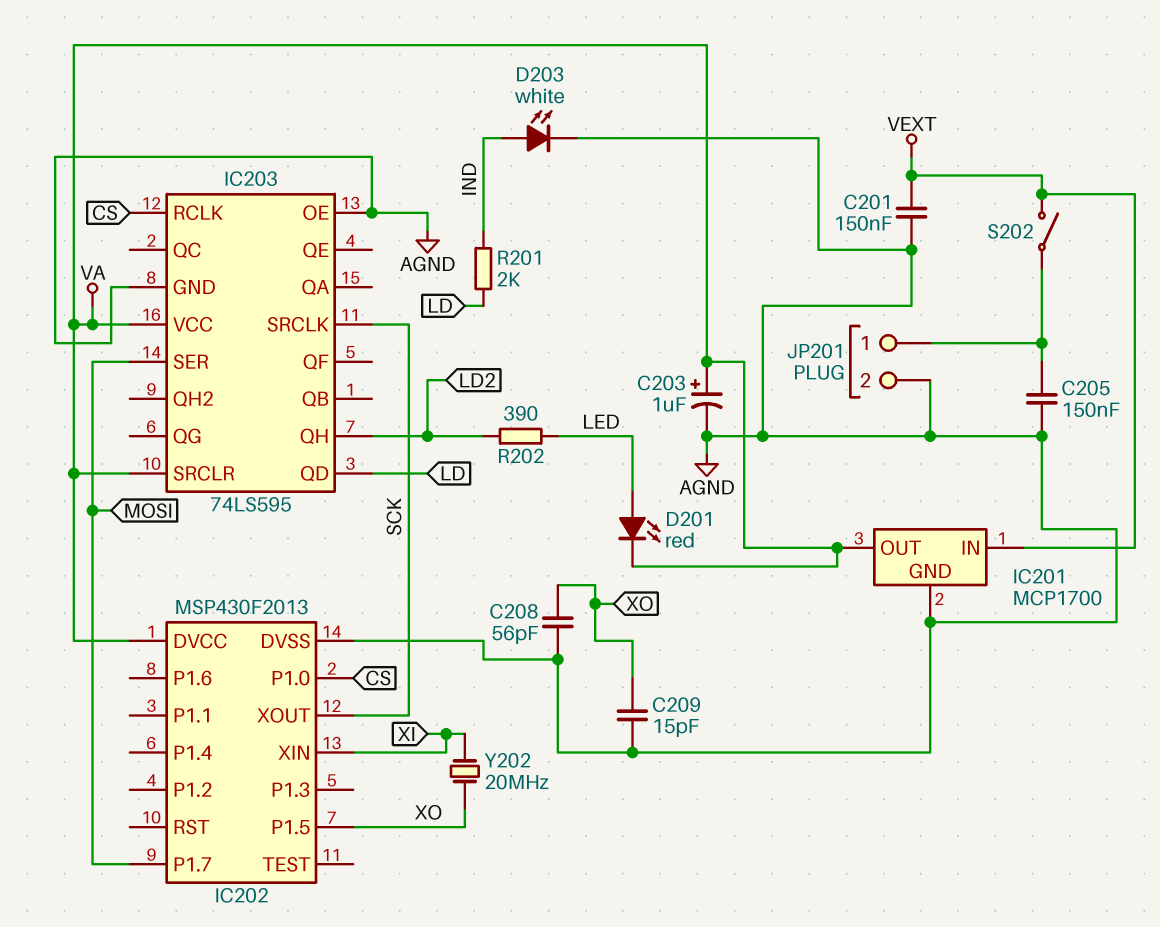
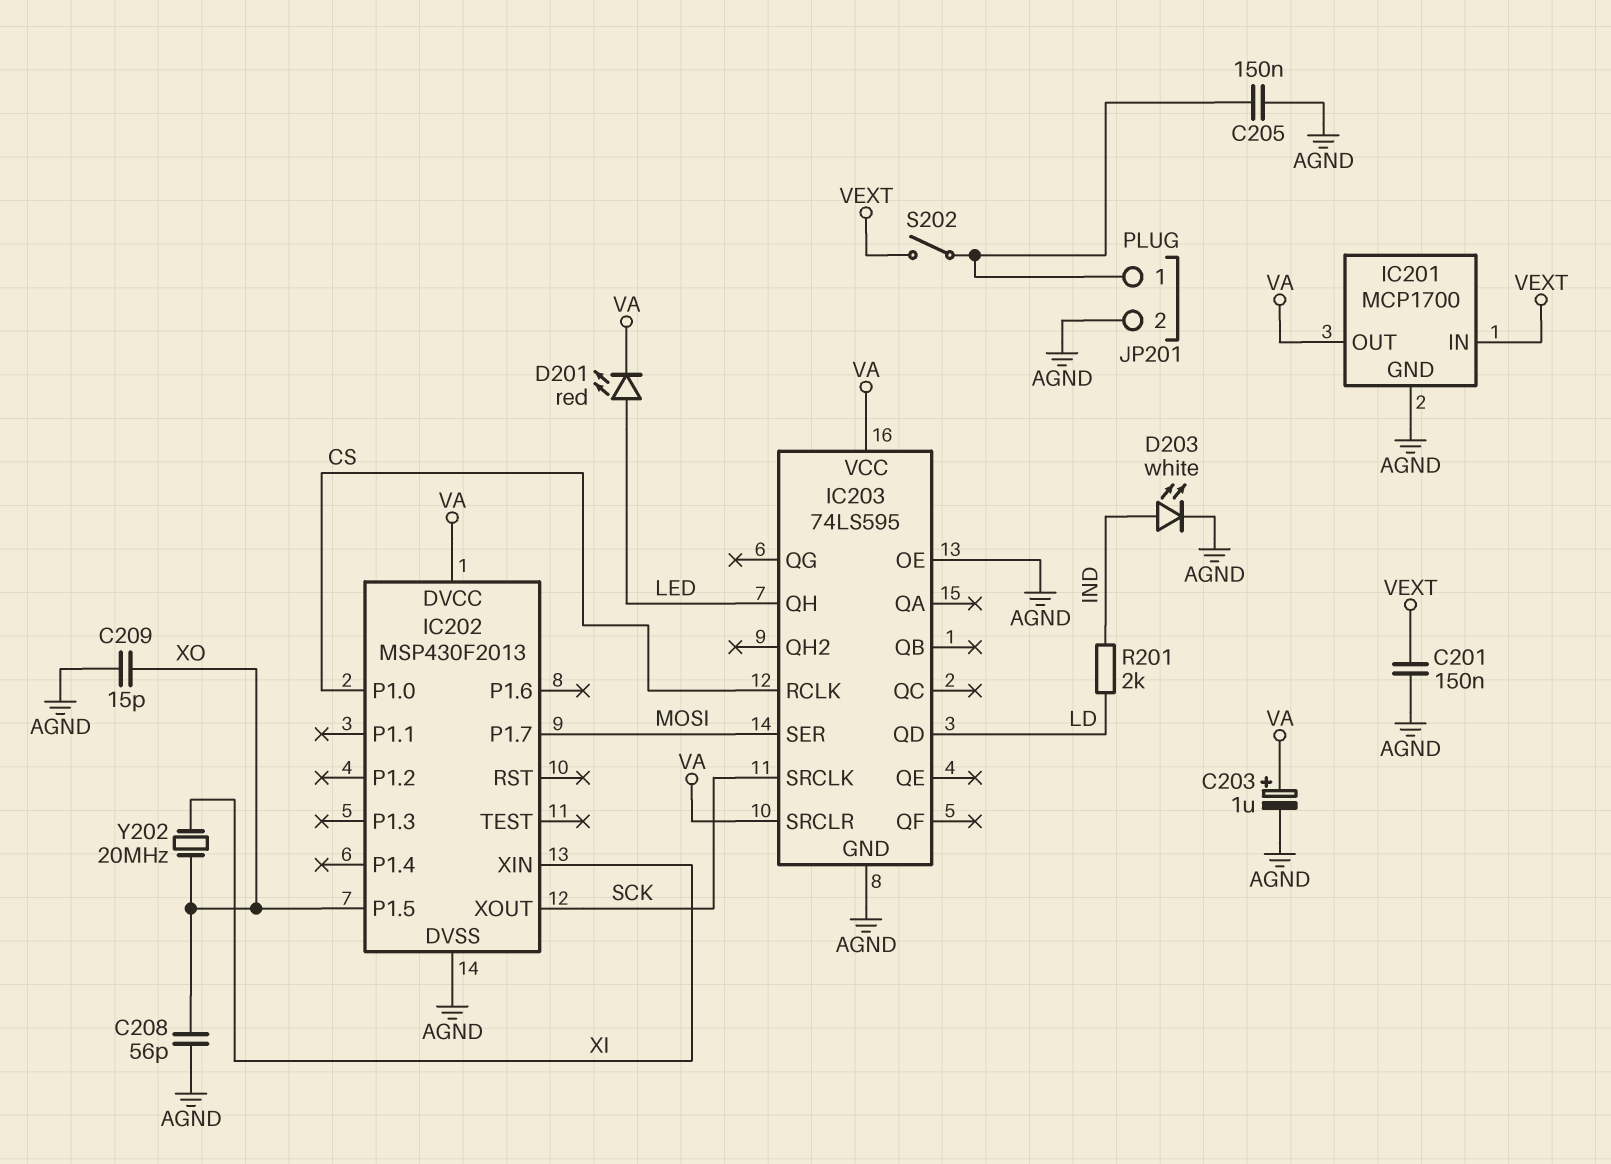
IC203 pin QH: LD2 -> LED
R202: 390 (LD2, LED) -> none

